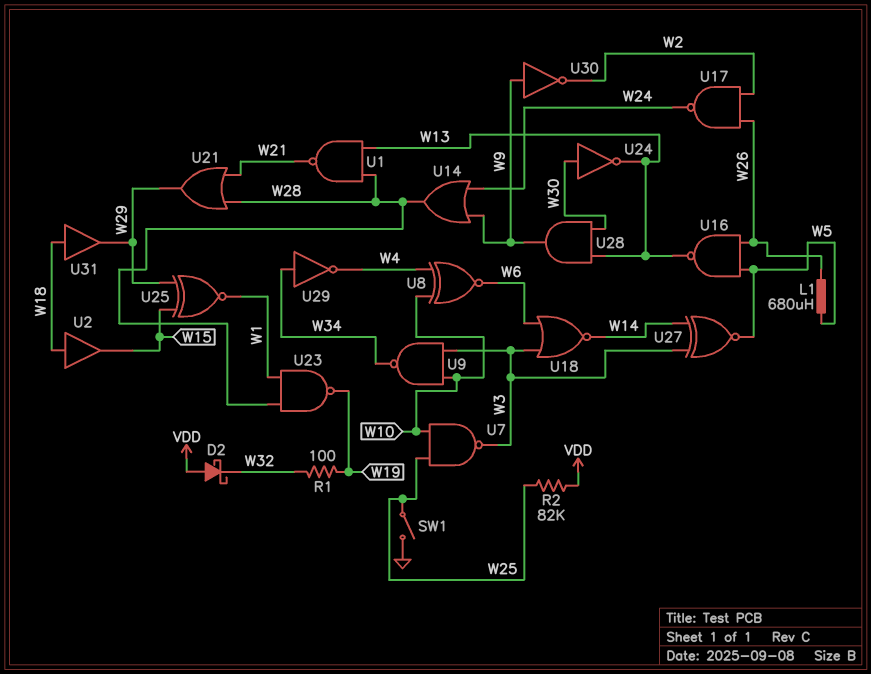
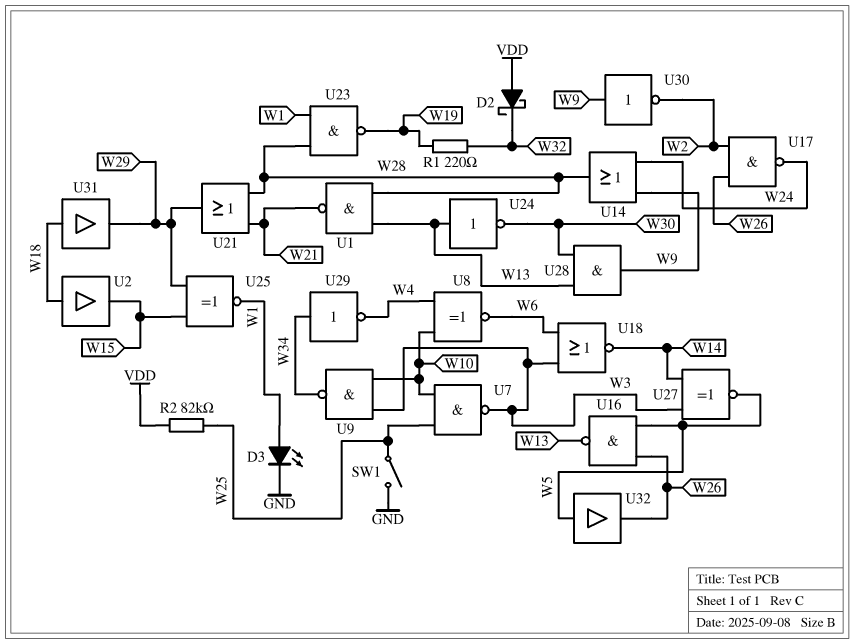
D3: none -> LED (A W1, K GND)
L1: 680uH (W5, W26) -> none
R1: 100 (W19, W32) -> 220 (W19, W32)
U24: NOT (in W30, out W13) -> NOT (in W13, out W30)
U32: none -> buffer (in W5, out W26)

